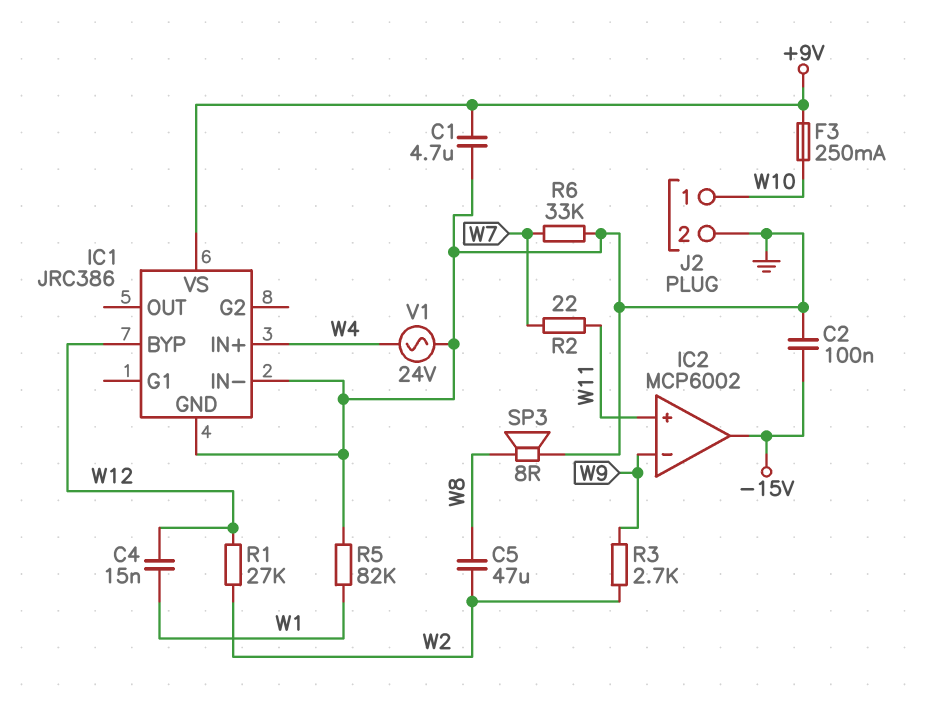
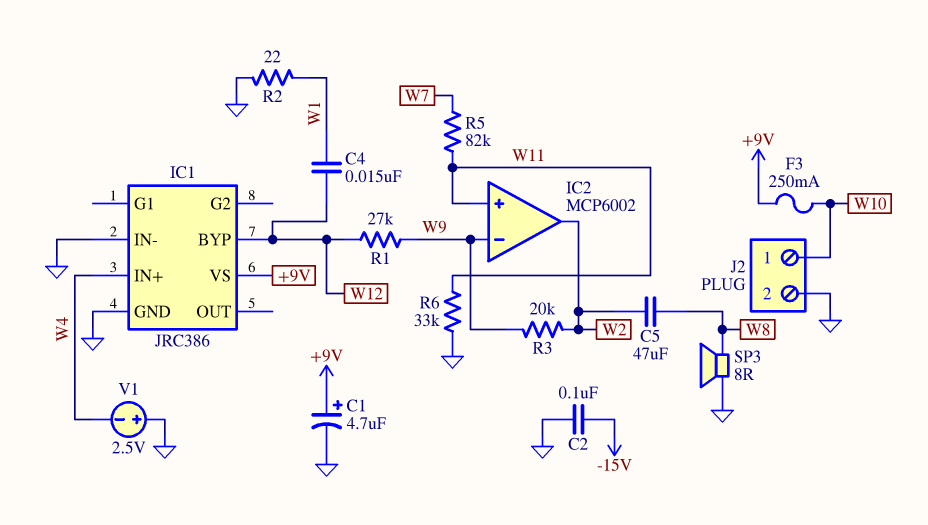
C1: 4.7uF (+9V, GND) -> 4.7uF (plus +9V, minus GND)
IC2 pin out: -15V -> W2
R1: 27k (W2, W12) -> 27k (W9, W12)
R2: 22 (W7, W11) -> 22 (GND, W1)
R3: 2.7k (W2, W9) -> 20k (W2, W9)
R5: 82k (GND, W1) -> 82k (W7, W11)
R6: 33k (GND, W7) -> 33k (GND, W11)
V1: AC 24V (GND, W4) -> 2.5V (plus GND, minus W4)

